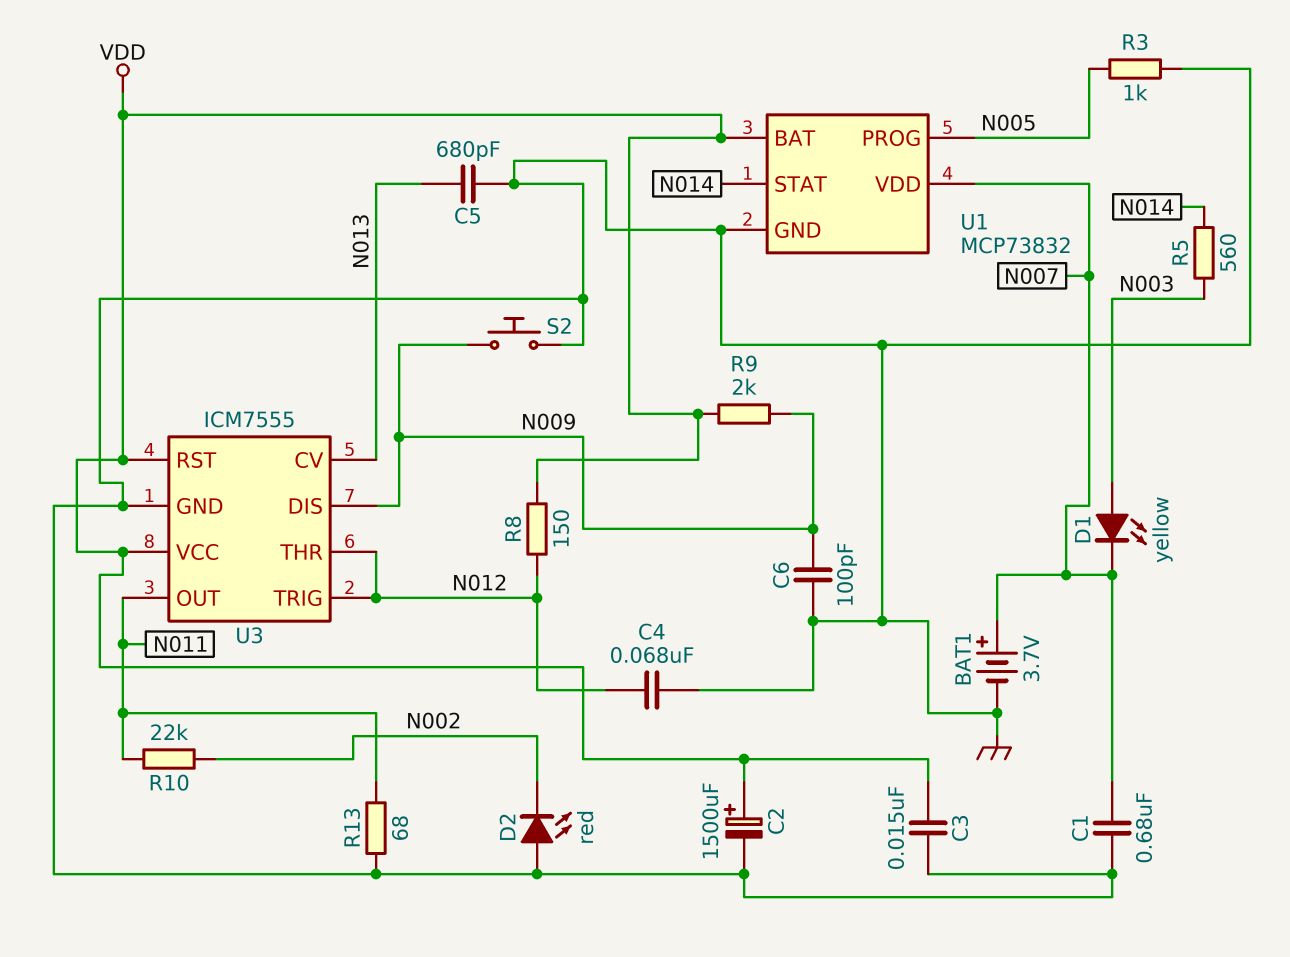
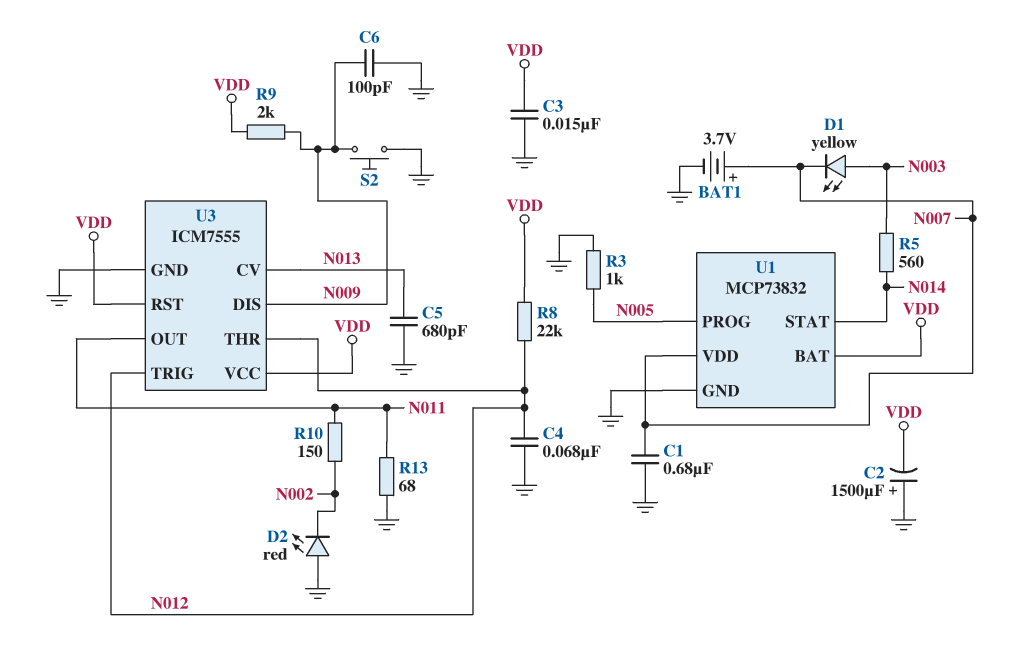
C2: 1500uF (plus VDD, minus GND) -> 1500uF (plus GND, minus VDD)
R8: 150 (N012, VDD) -> 22k (N012, VDD)
R10: 22k (N002, N011) -> 150 (N002, N011)

